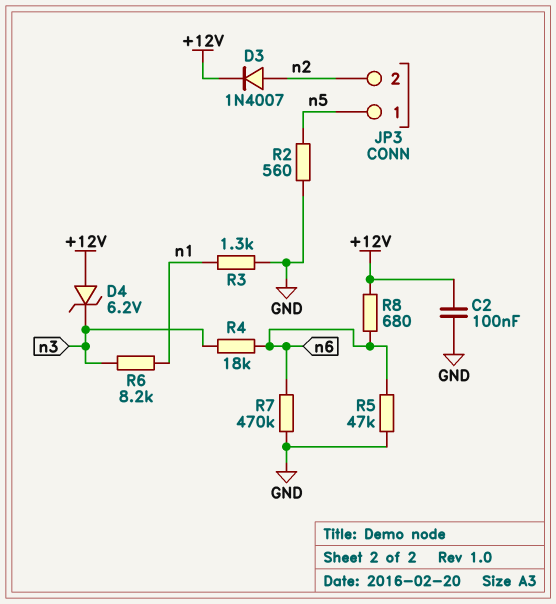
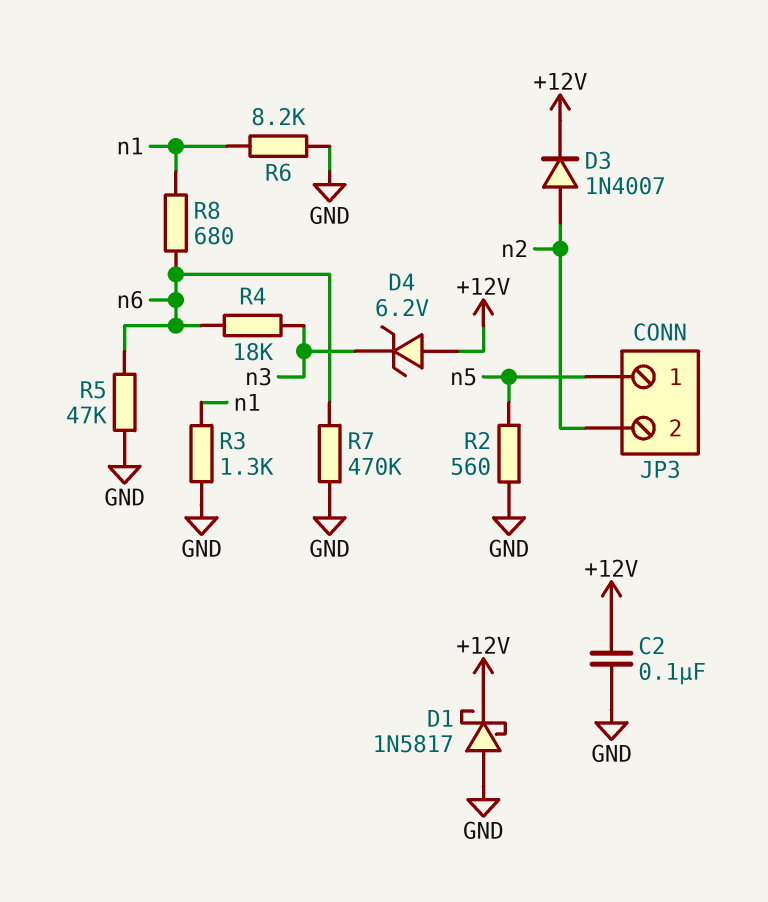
D1: none -> schottky 1N5817 (A GND, K +12V)
R6: 8.2k (n1, n3) -> 8.2k (GND, n1)
R8: 680 (+12V, n6) -> 680 (n1, n6)

